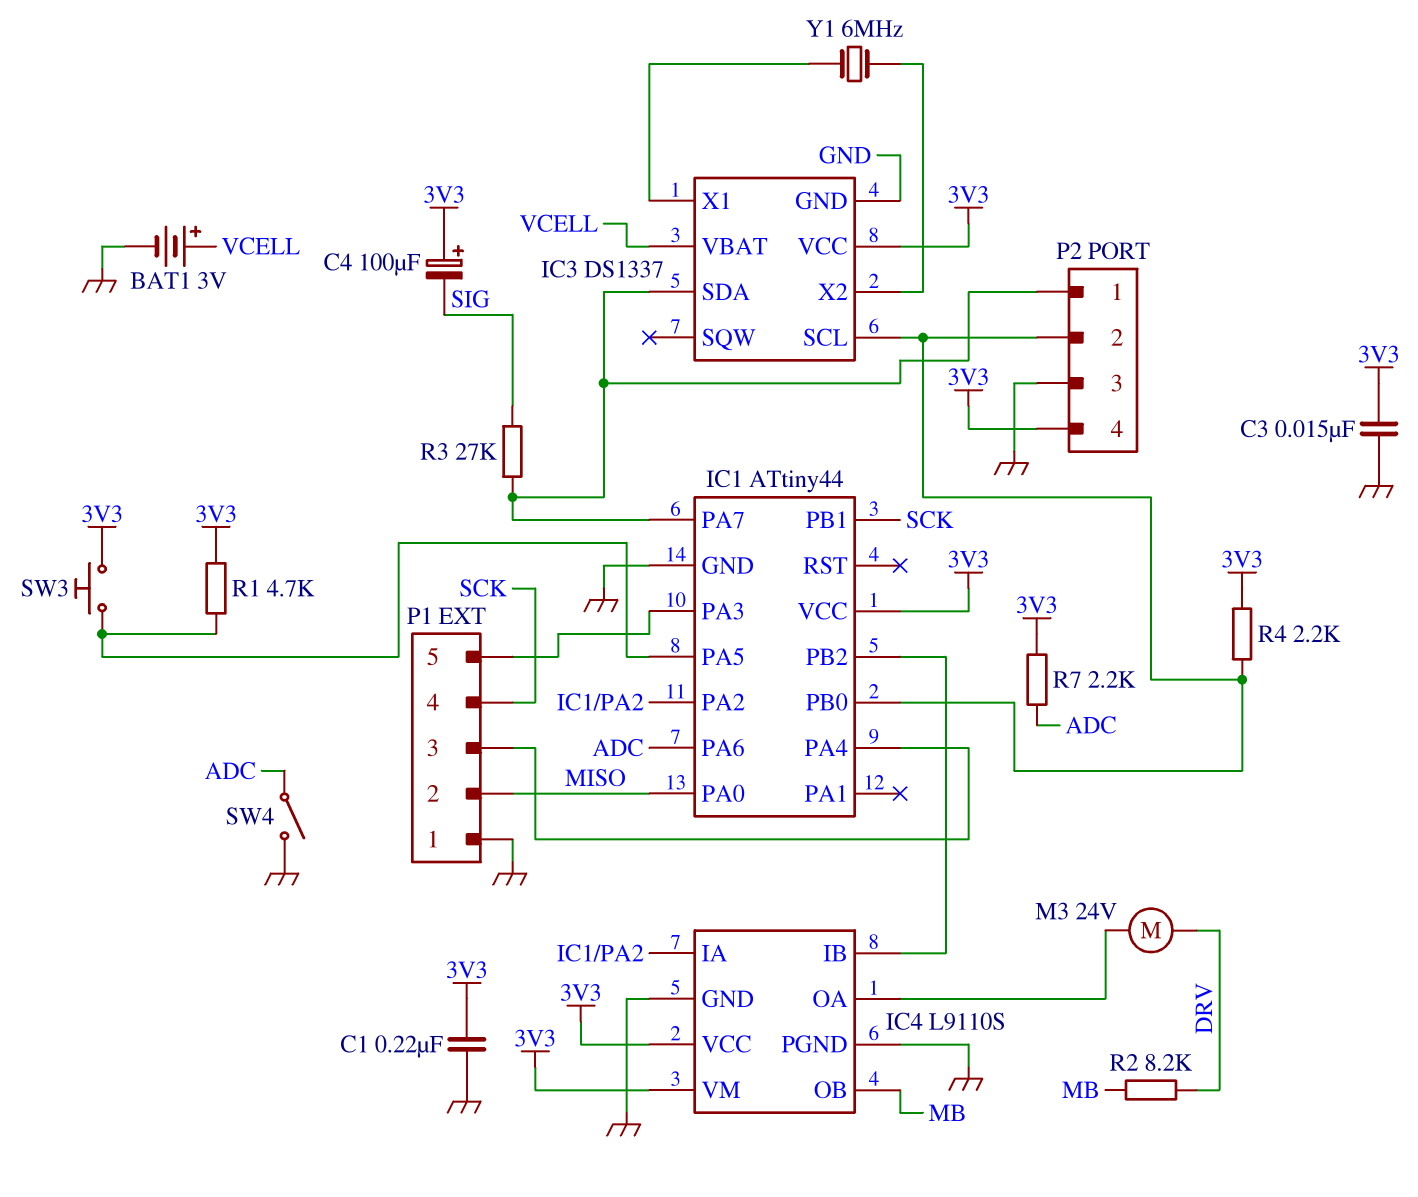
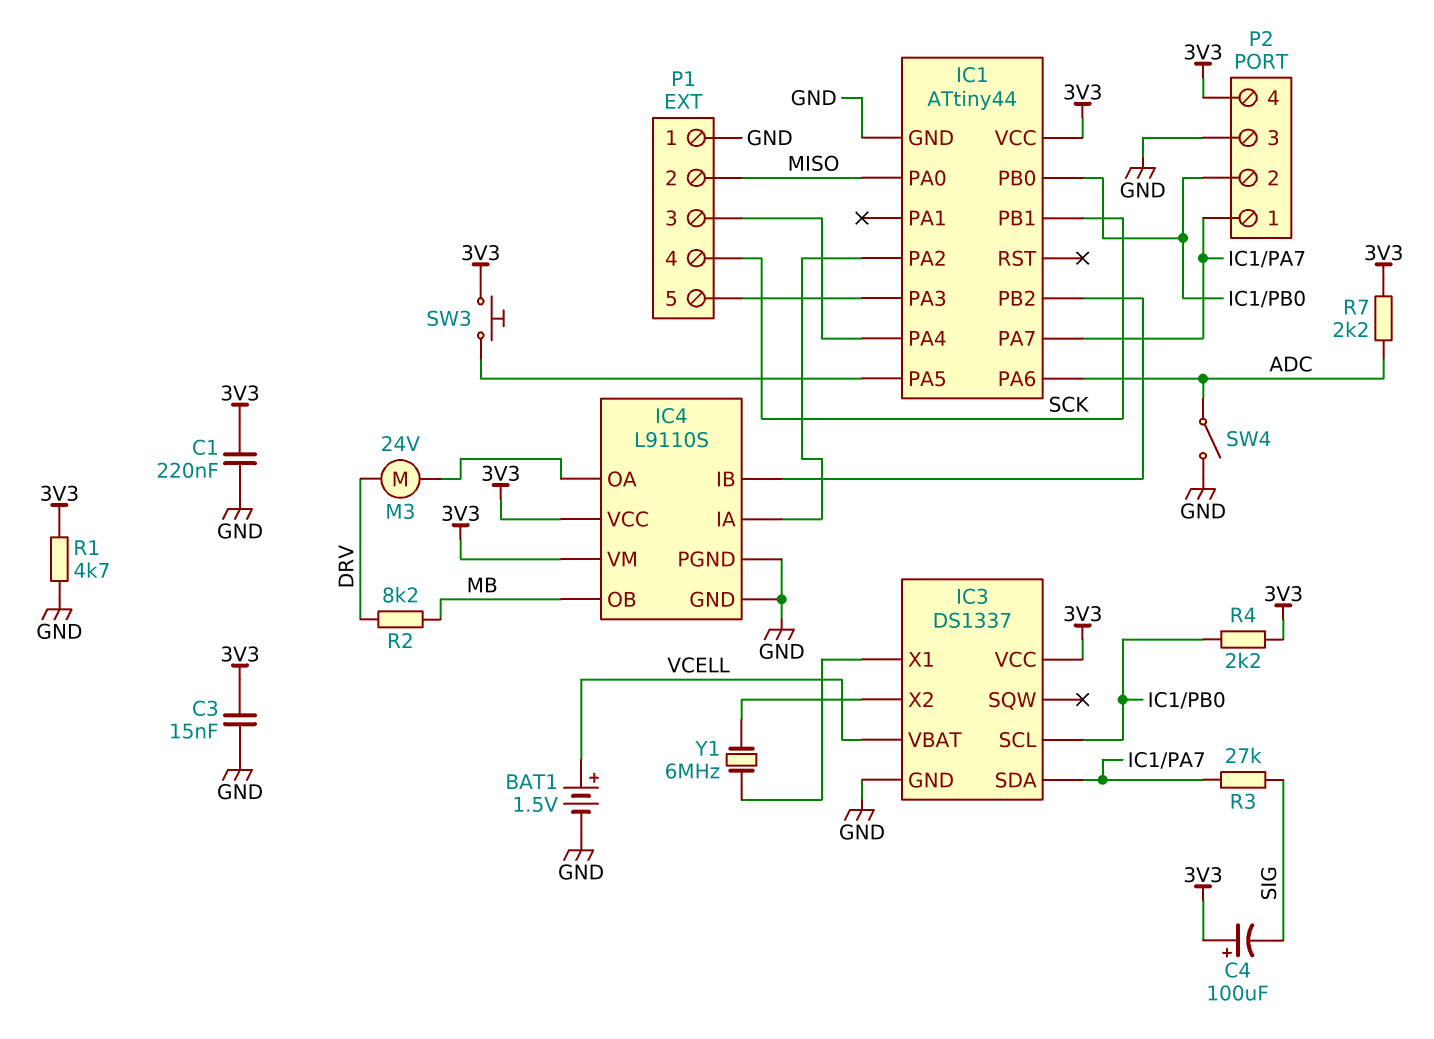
BAT1: 3V (plus VCELL, minus GND) -> 1.5V (plus VCELL, minus GND)
R1: 4.7k (3V3, IC1/PA5) -> 4.7k (3V3, GND)

